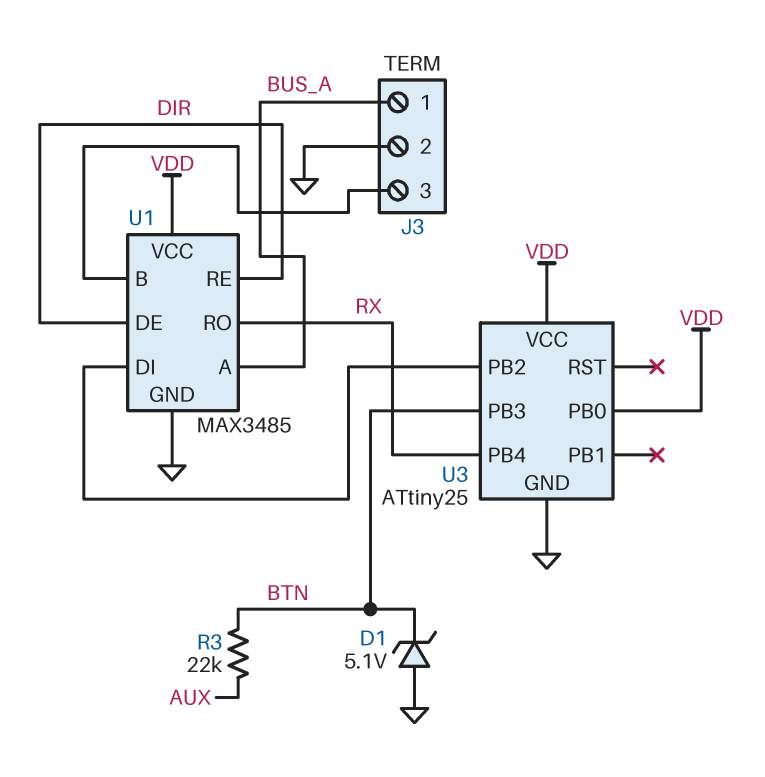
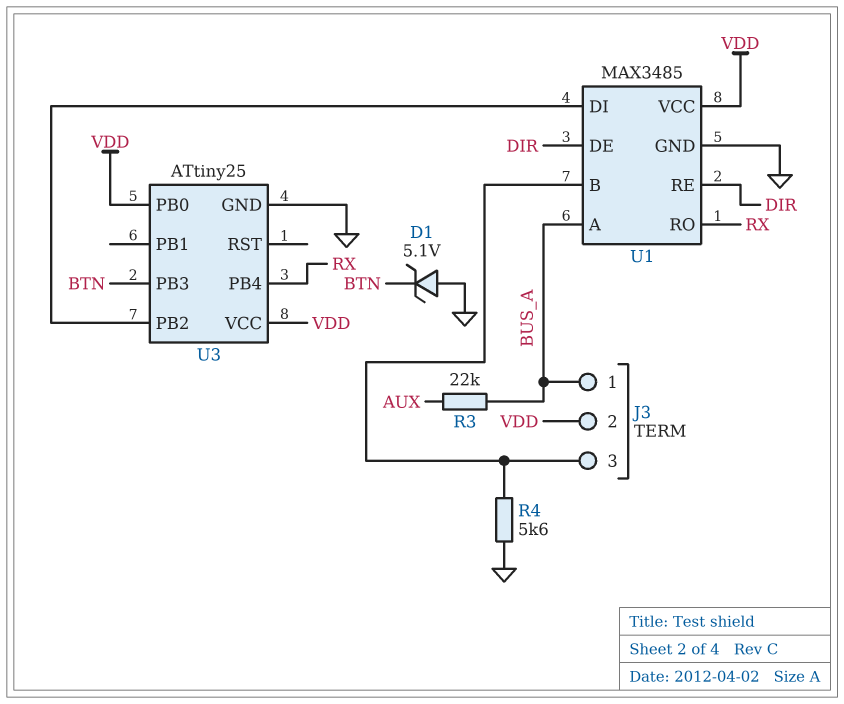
J3 pin 2: GND -> VDD
R3: 22k (AUX, BTN) -> 22k (AUX, BUS_A)
R4: none -> 5.6k (GND, J3/3)

